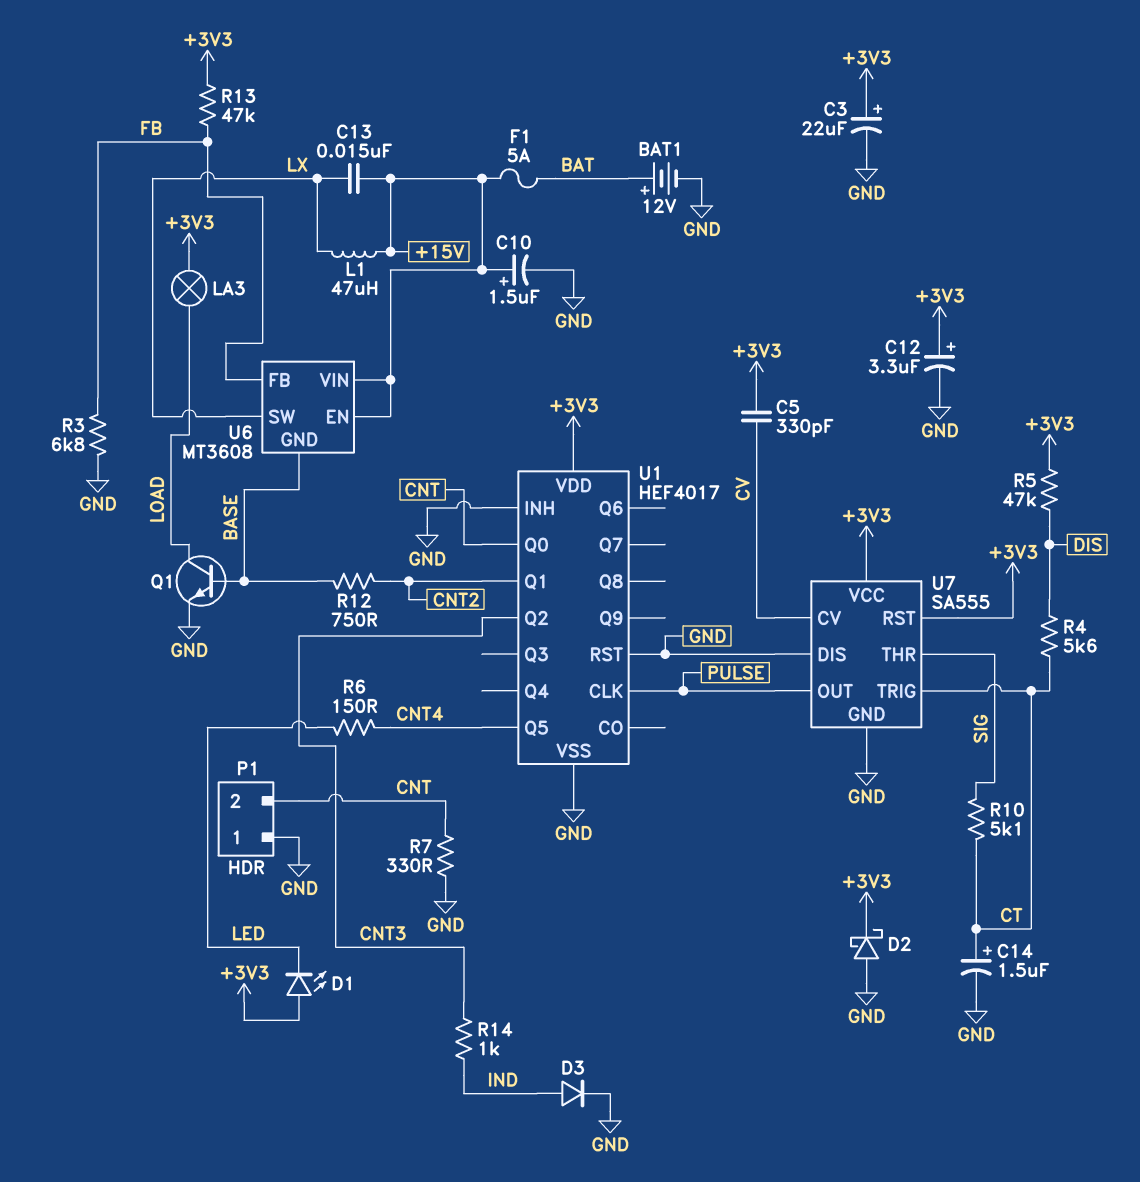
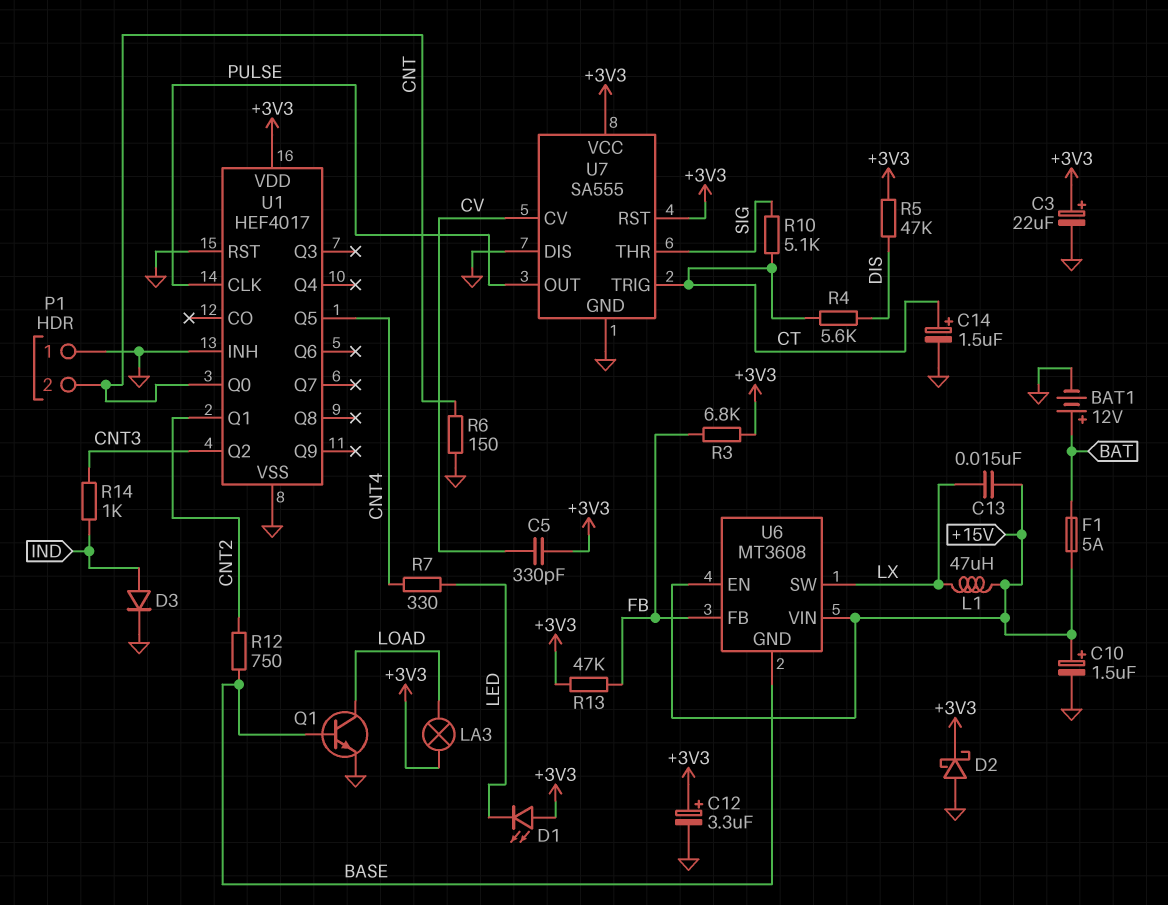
R3: 6.8k (FB, GND) -> 6.8k (+3V3, FB)
R6: 150 (CNT4, LED) -> 150 (CNT, GND)
R7: 330 (CNT, GND) -> 330 (CNT4, LED)

